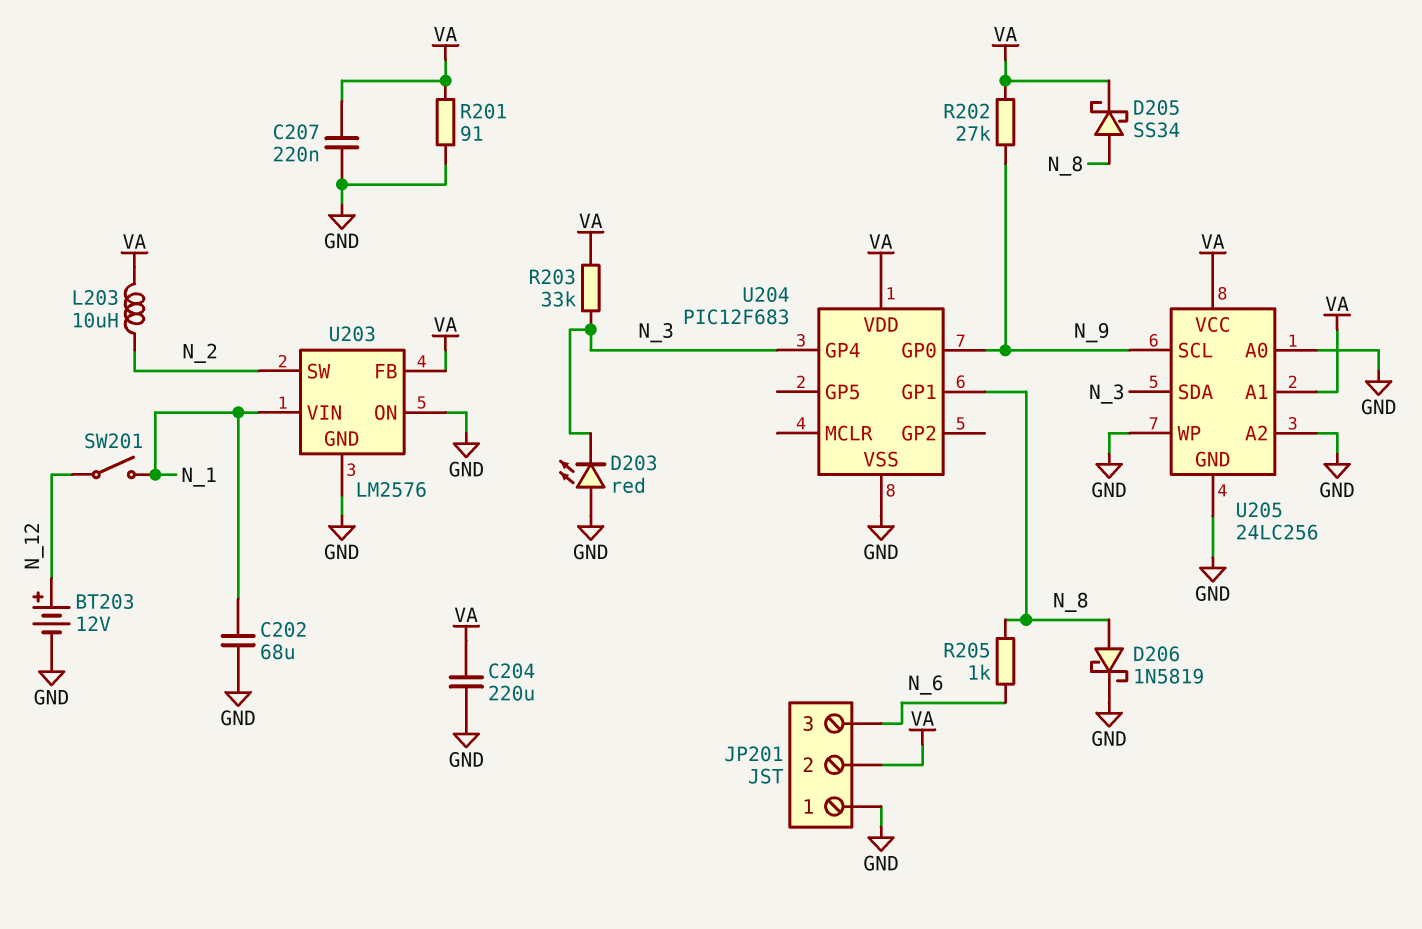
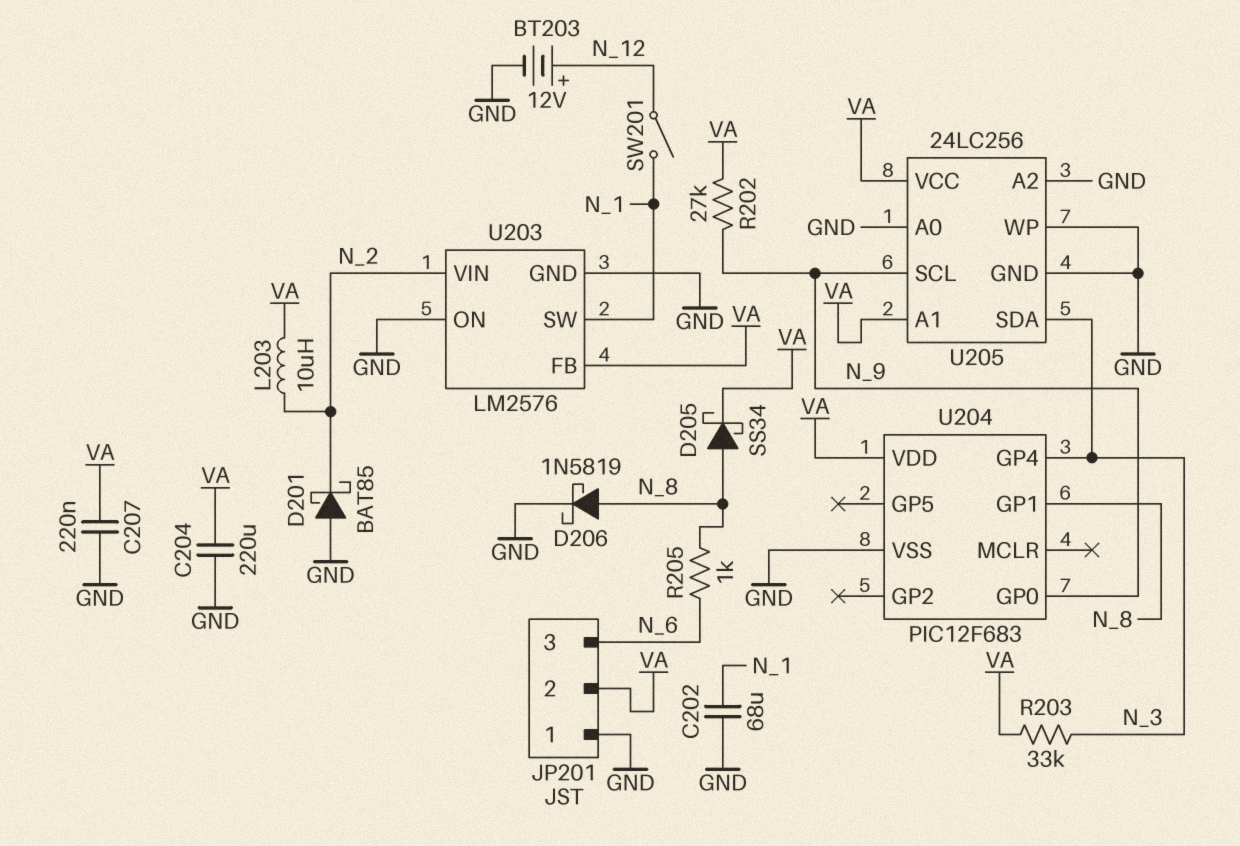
D201: none -> schottky BAT85 (A GND, K N_2)
D203: LED red (A GND, K N_3) -> none
R201: 91 (GND, VA) -> none
U203 pin SW: N_2 -> N_1
U203 pin VIN: N_1 -> N_2

